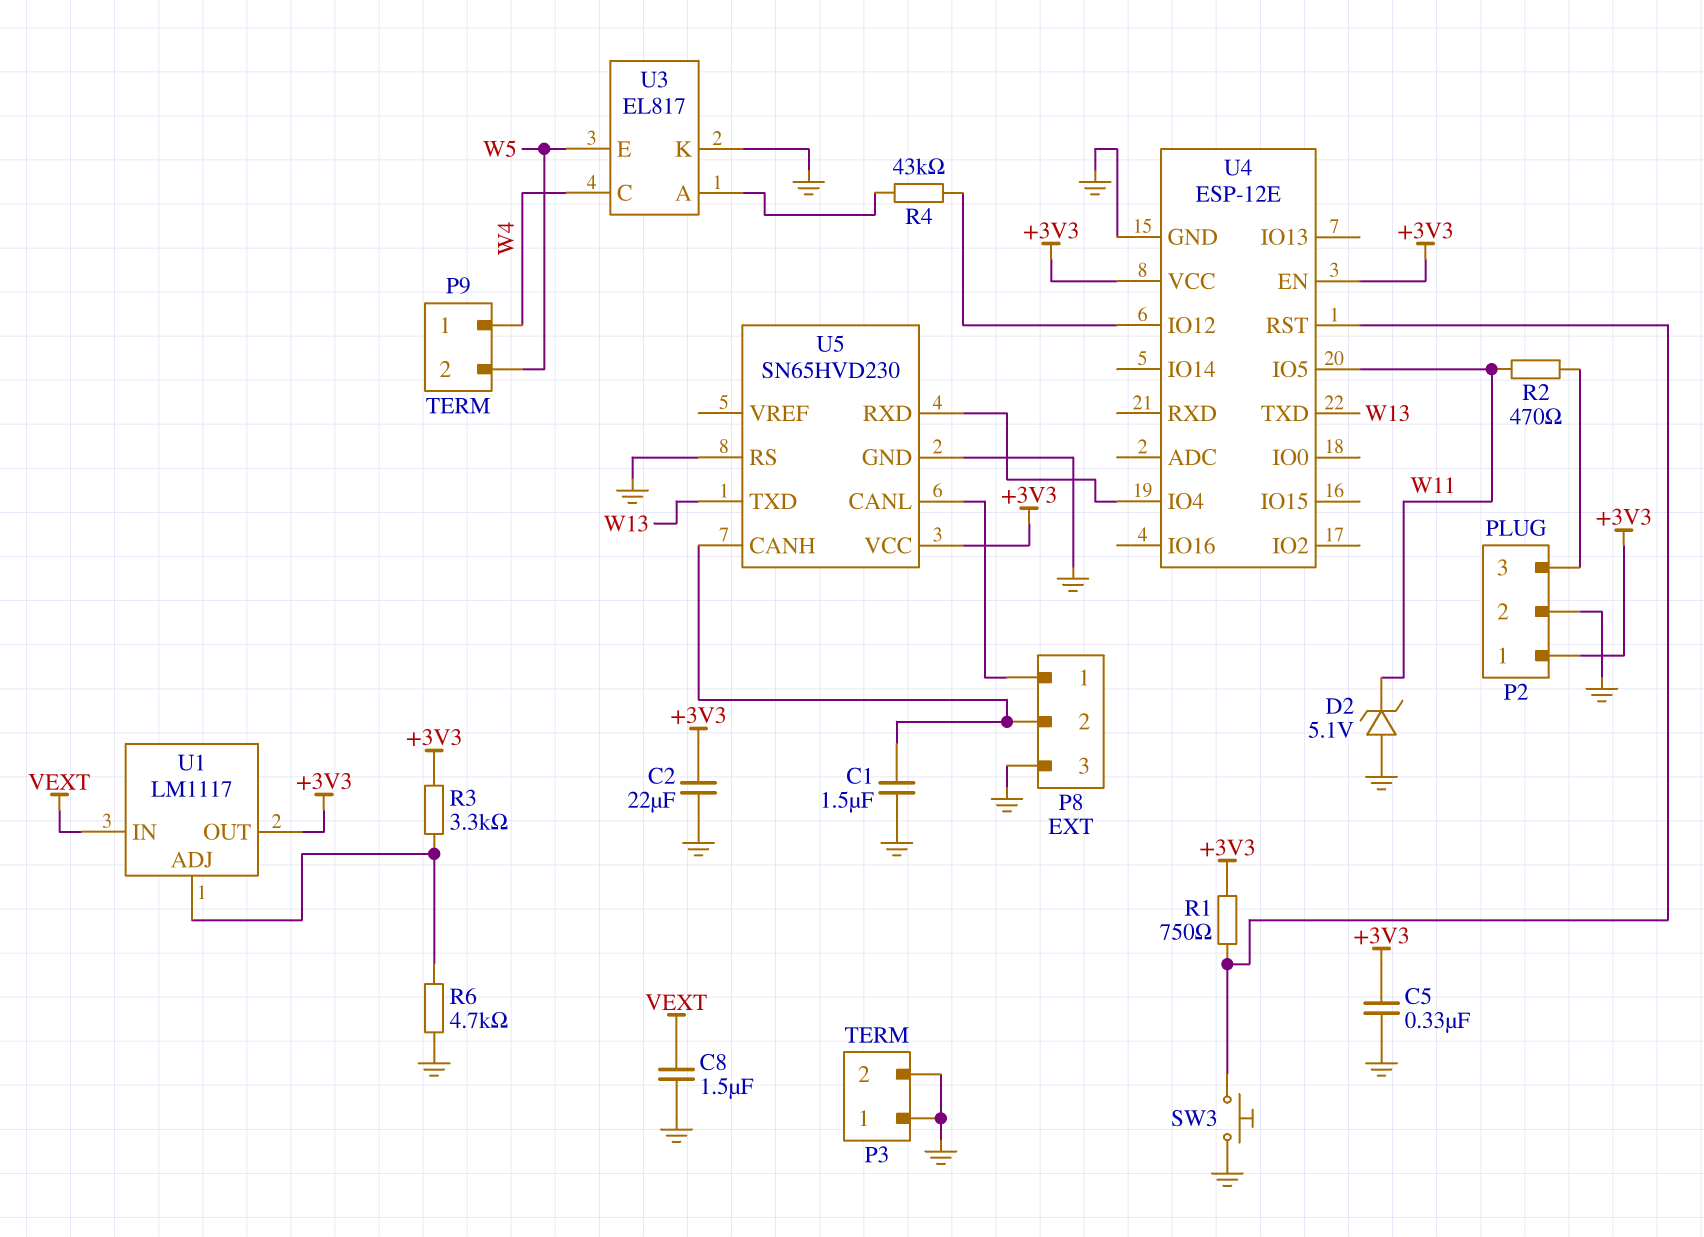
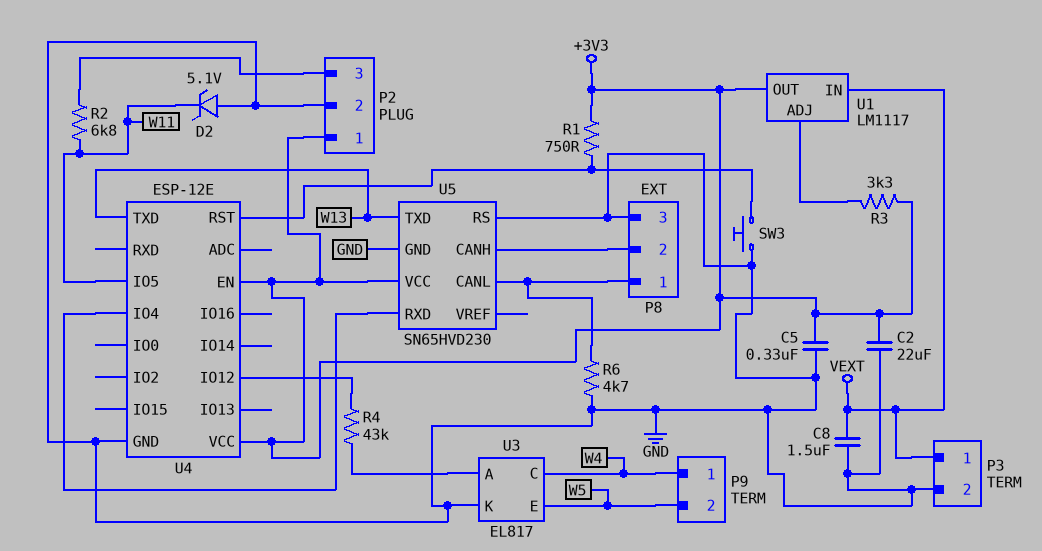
C1: 1.5uF (GND, P8/2) -> none
P3 pin 1: GND -> VEXT
R2: 470 (P2/3, W11) -> 6.8k (P2/3, W11)
R6: 4.7k (GND, U1/ADJ) -> 4.7k (GND, P8/1)

